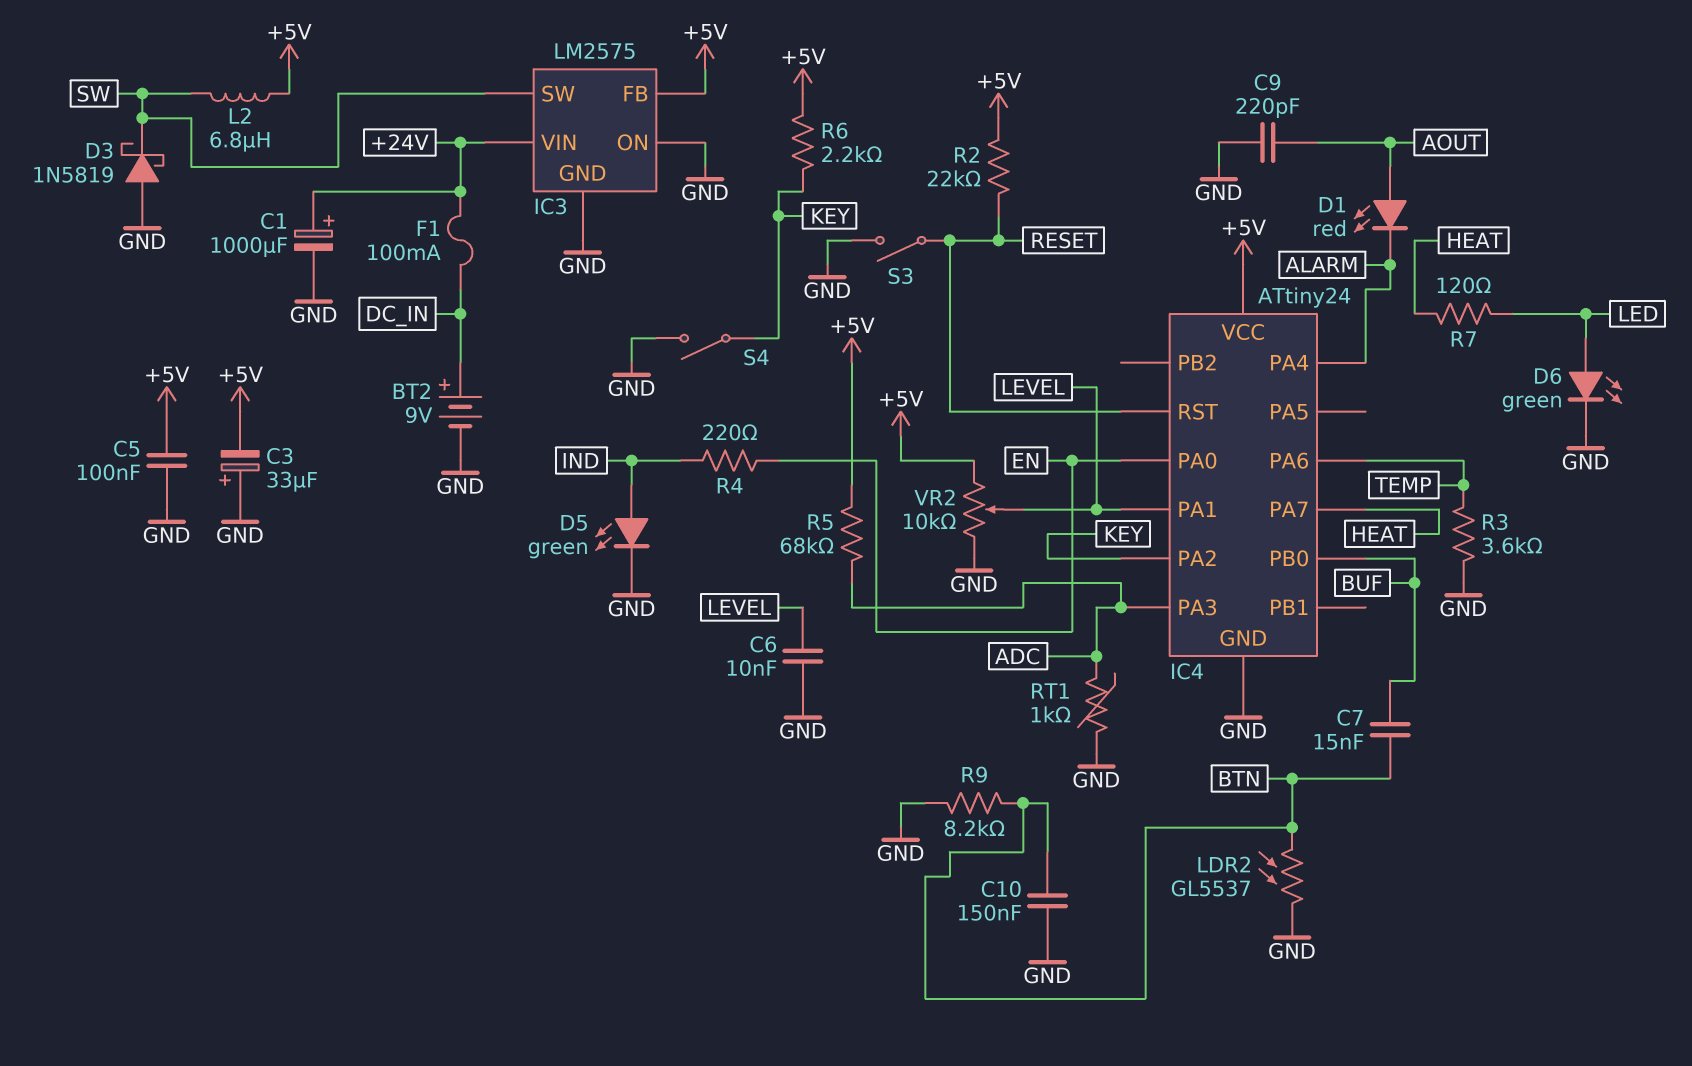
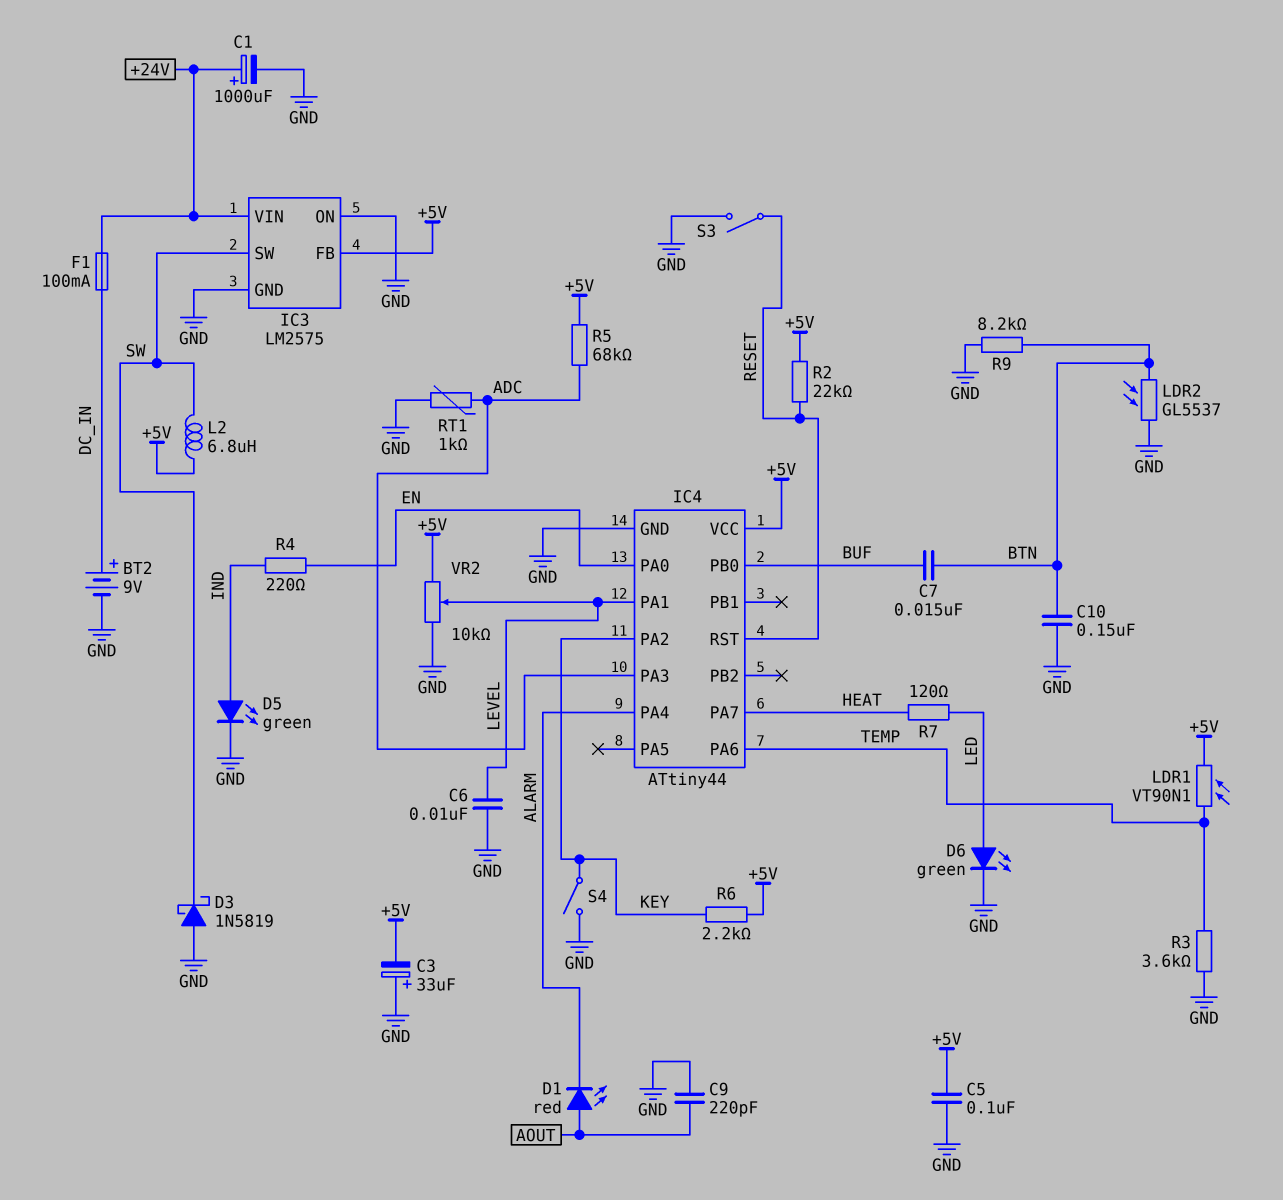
IC4: ATtiny24 -> ATtiny44
LDR1: none -> VT90N1 (+5V, TEMP)

